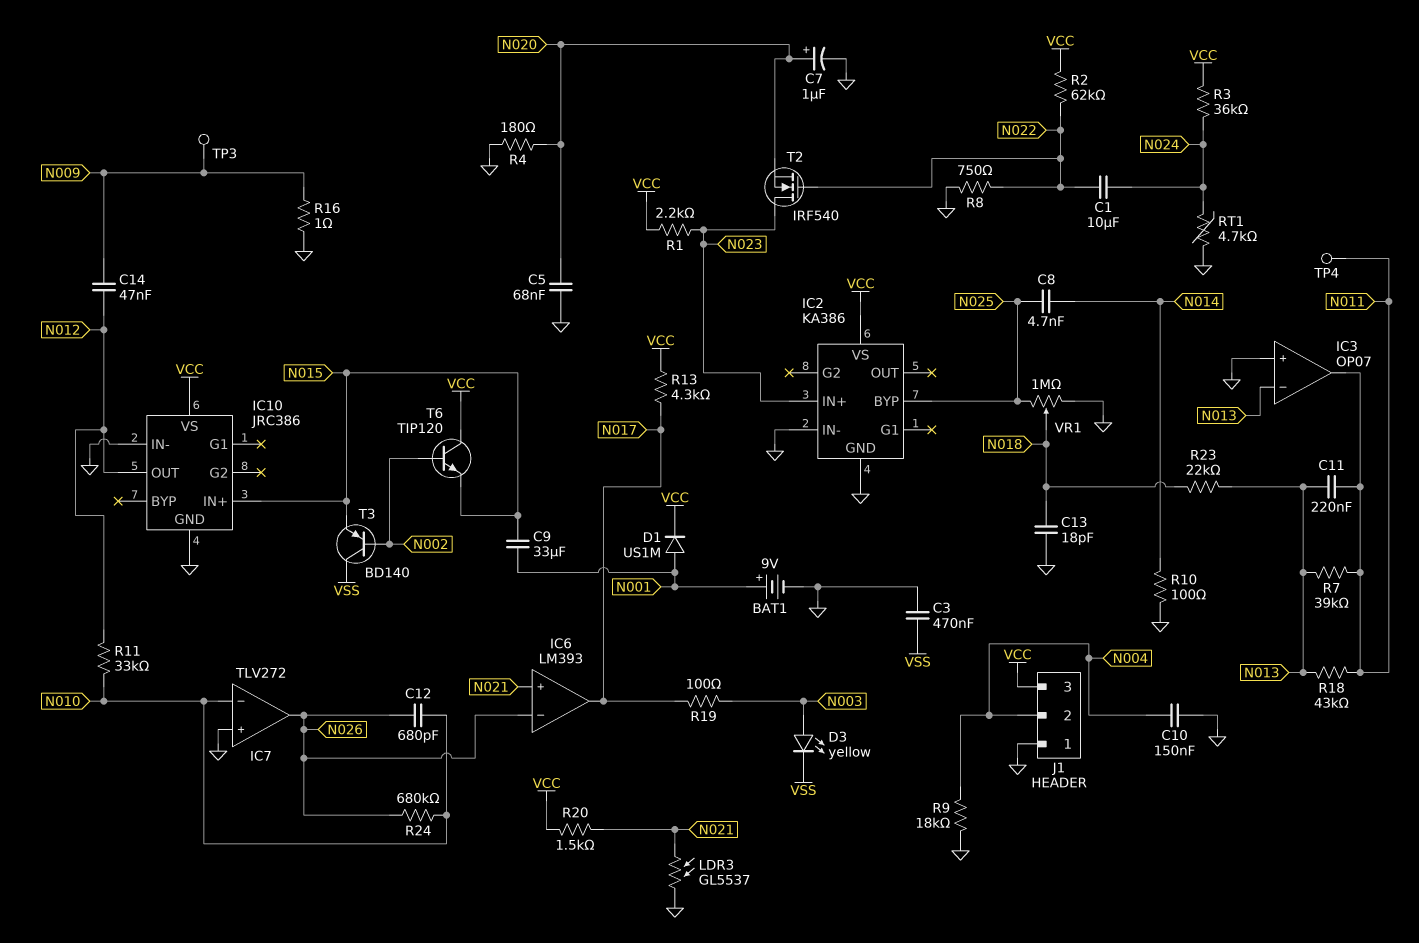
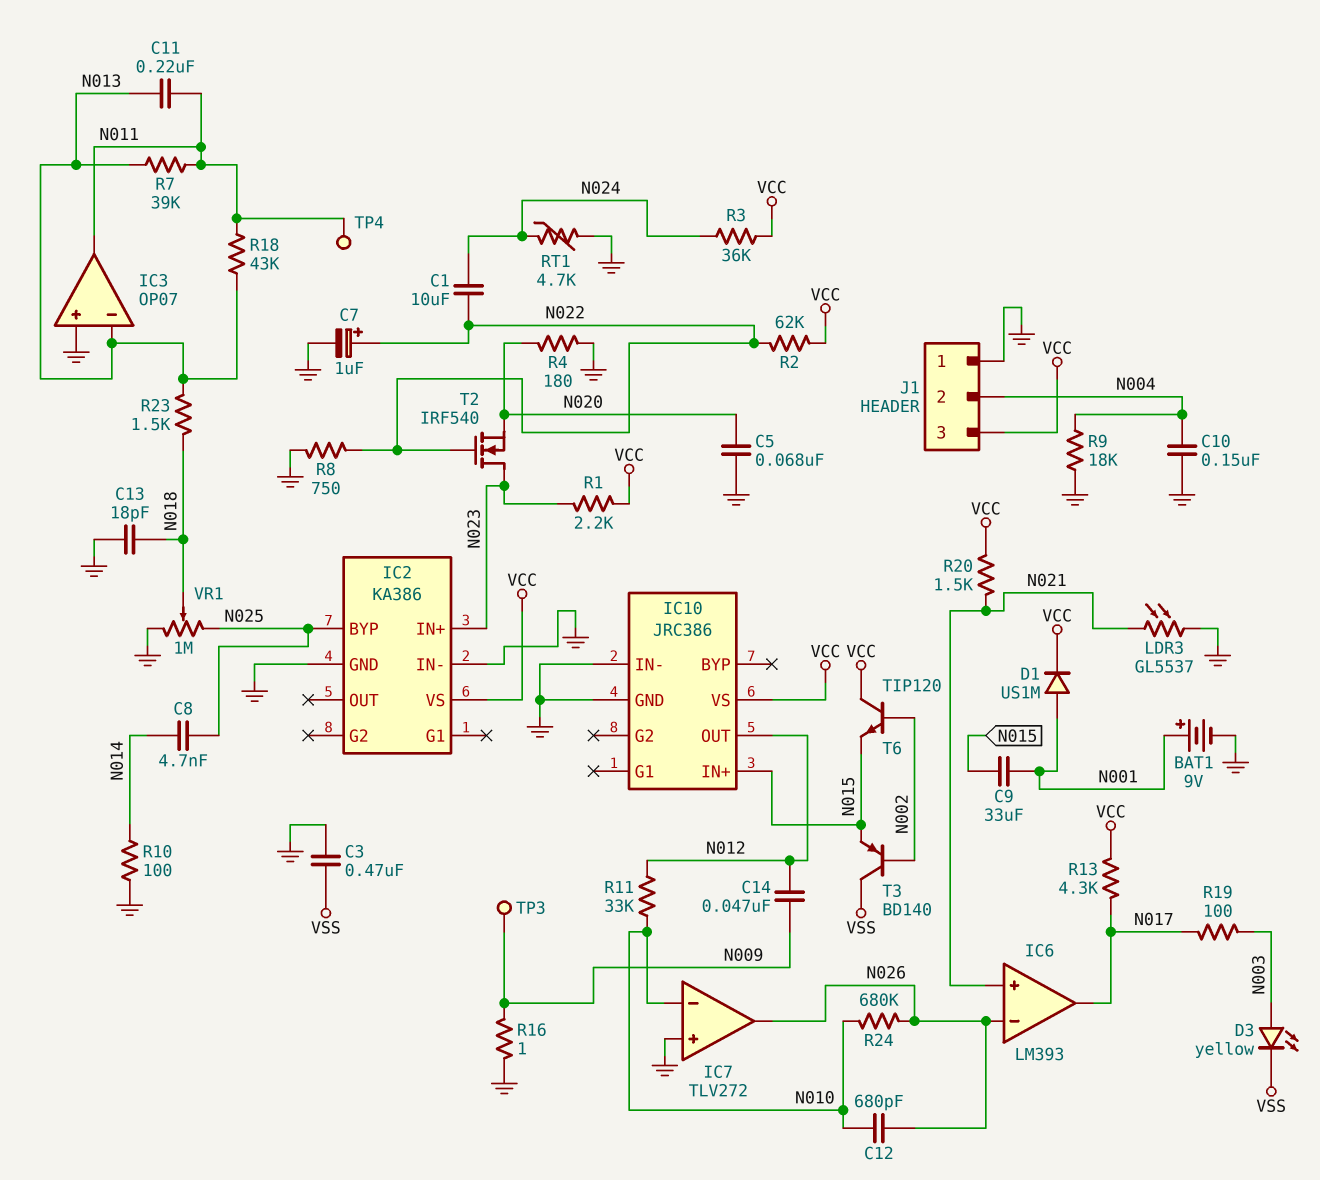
C7: 1uF (plus N020, minus GND) -> 1uF (plus N022, minus GND)
R23: 22k (N013, N018) -> 1.5k (N013, N018)

